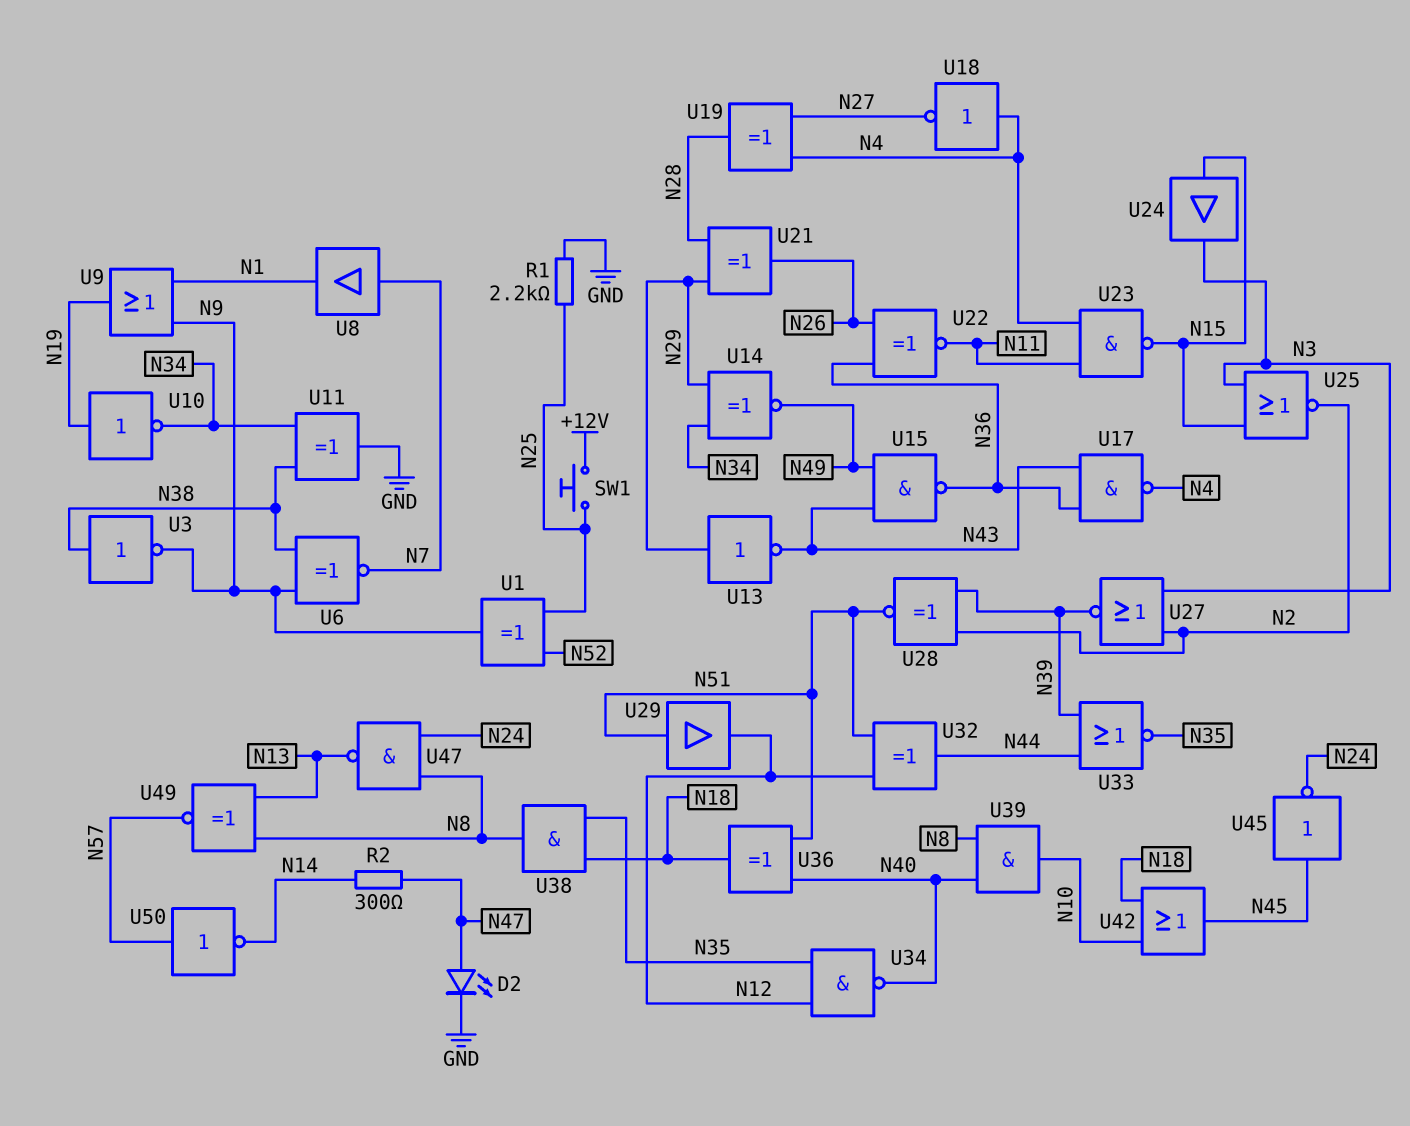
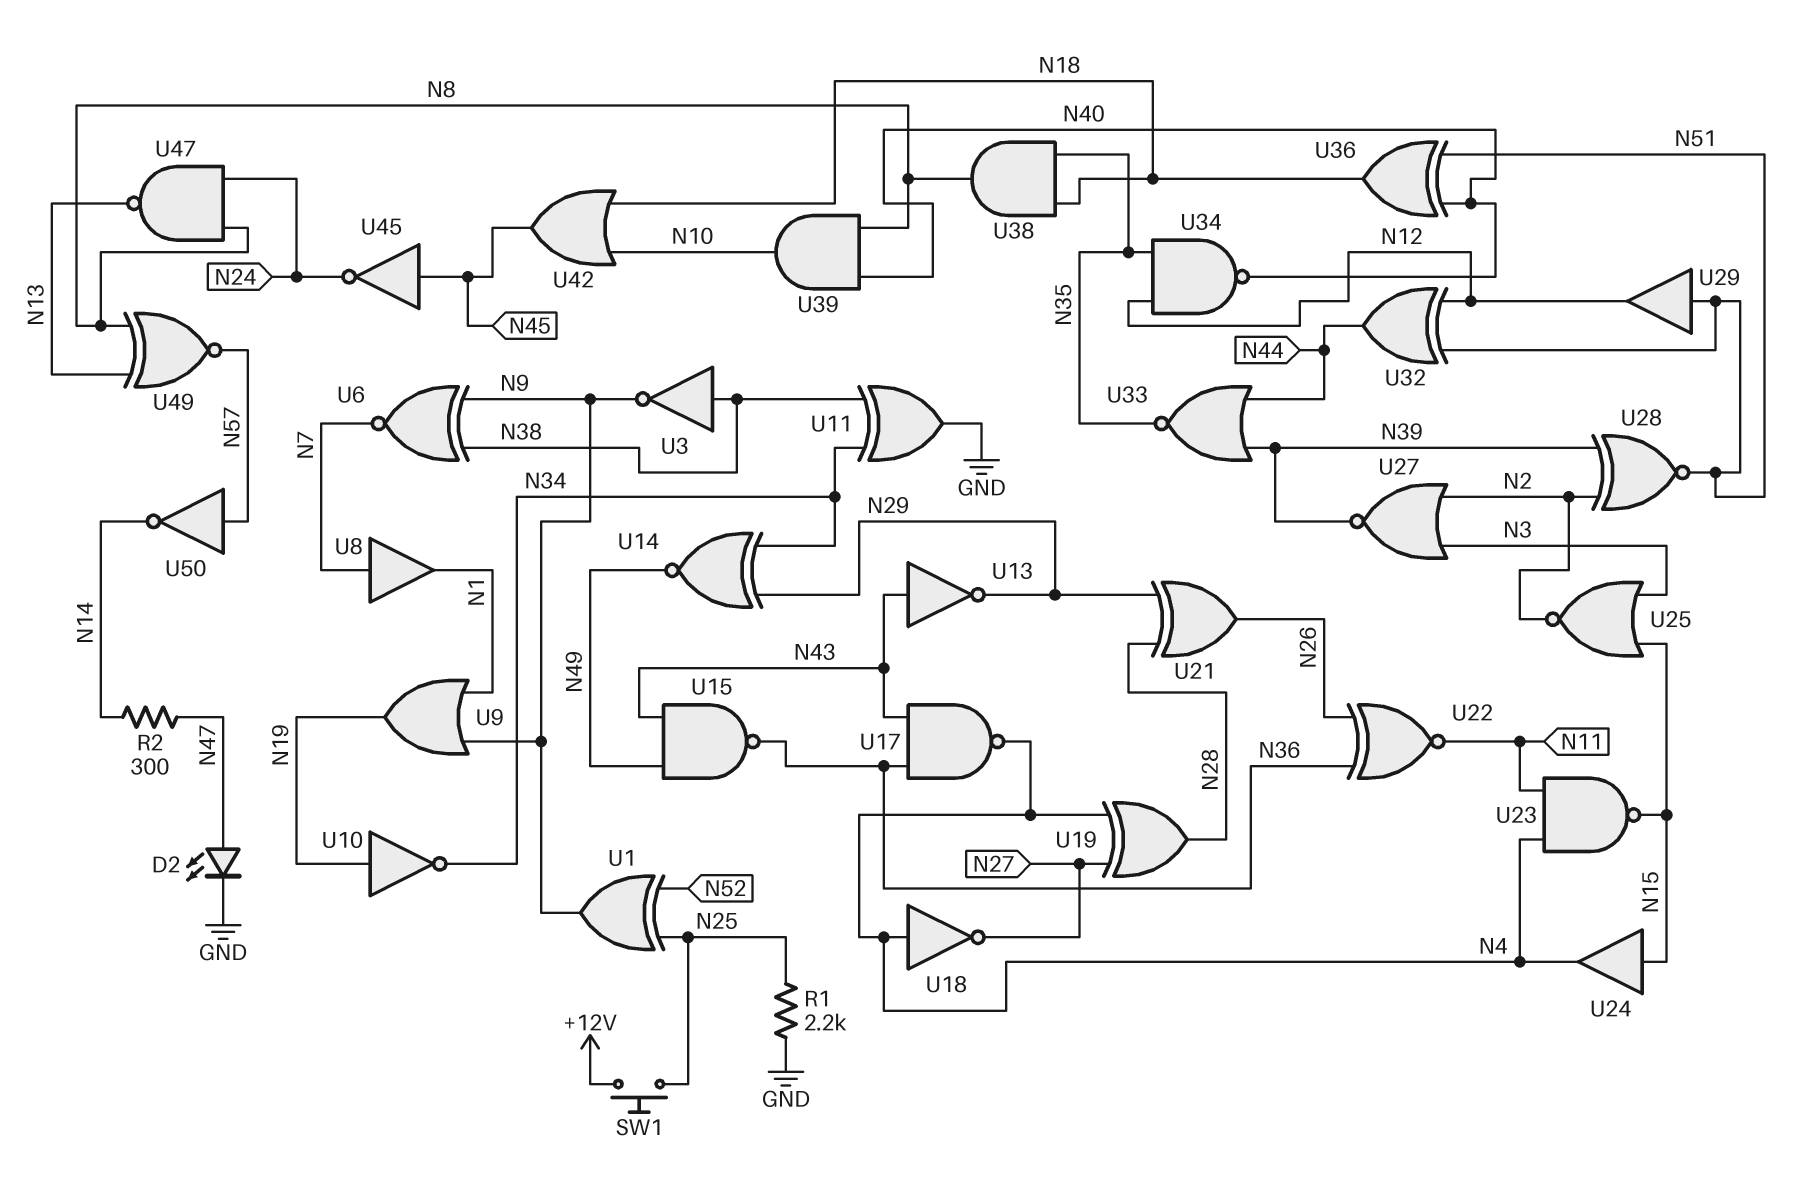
U13: NOT (in N29, out N43) -> NOT (in N43, out N29)
U24: buffer (in N15, out N3) -> buffer (in N15, out N4)

